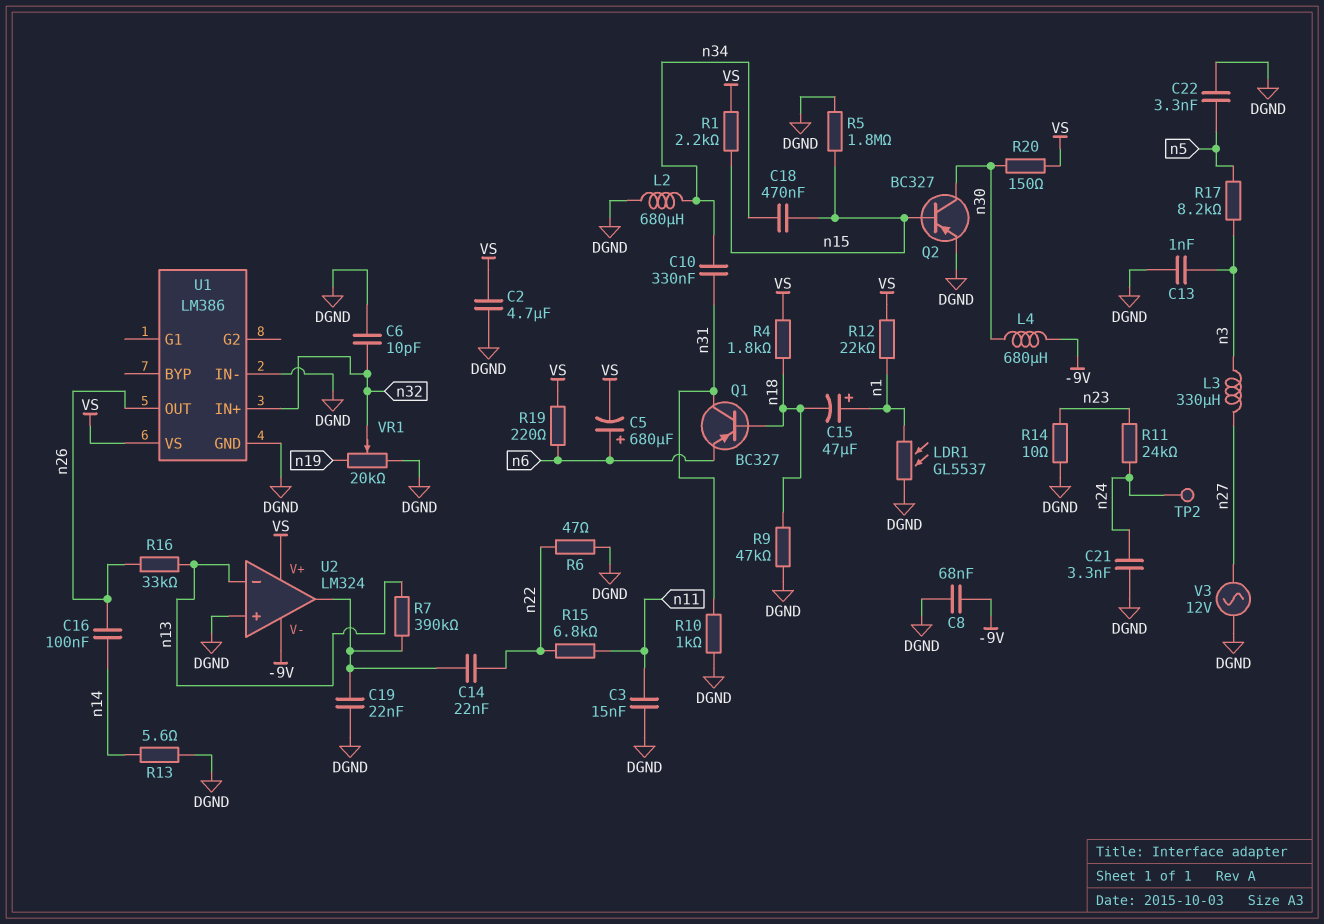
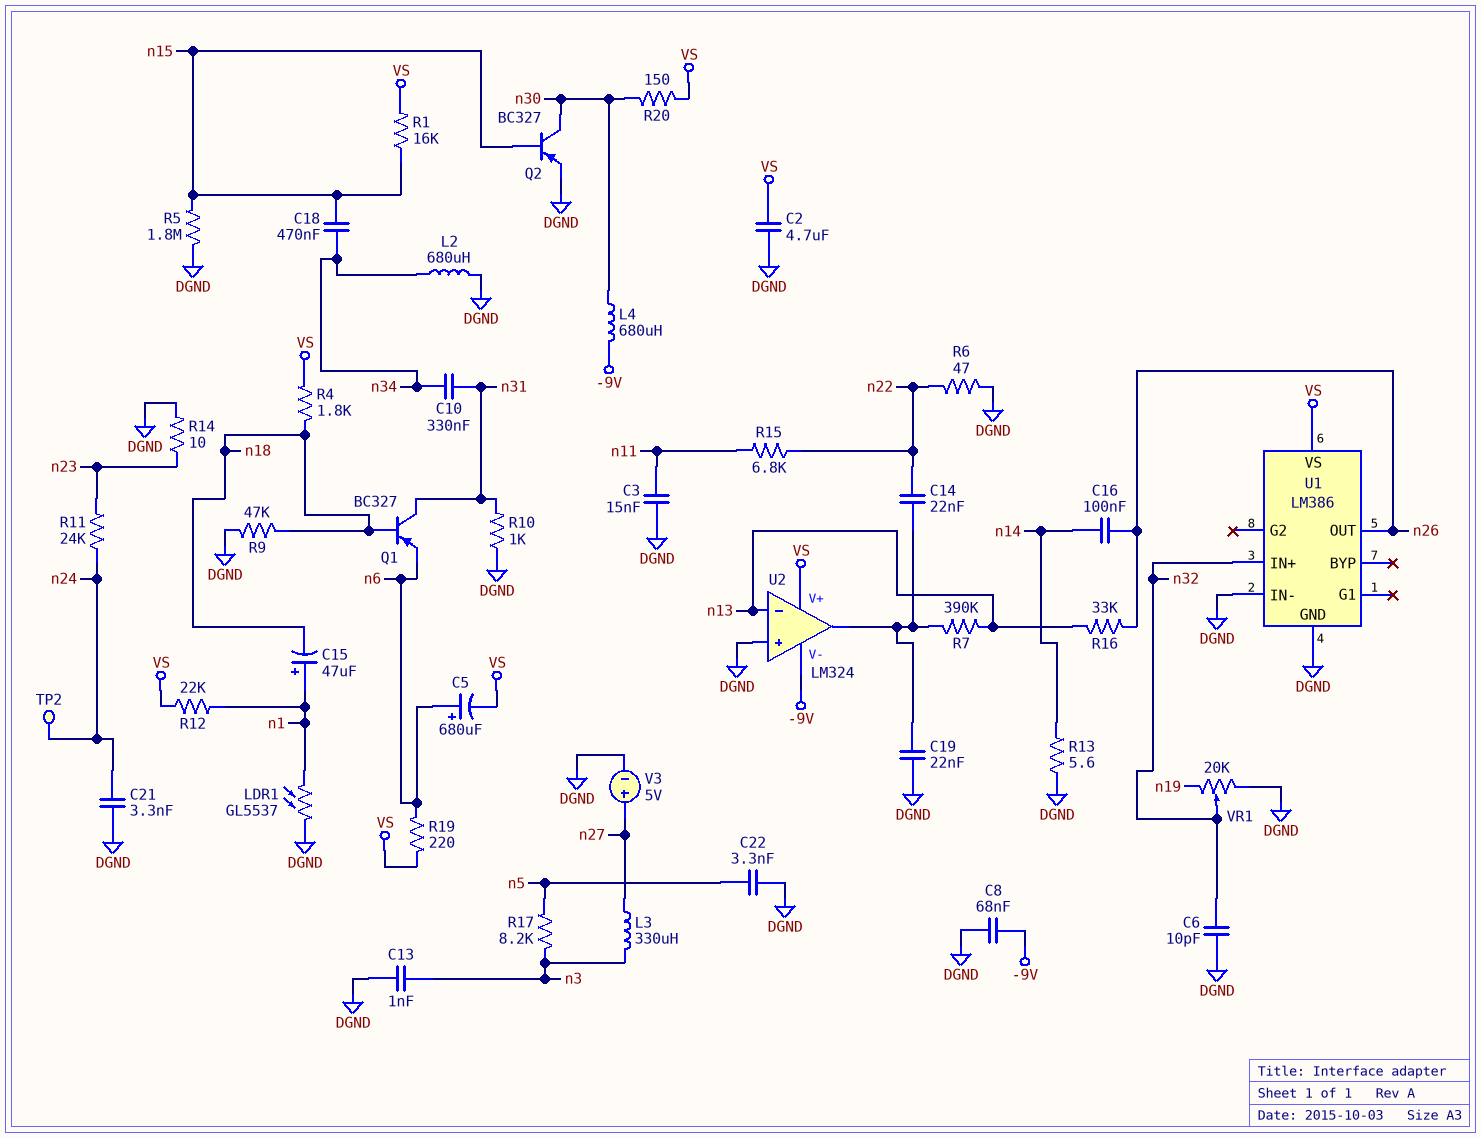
R1: 2.2k (VS, n15) -> 16k (VS, n15)
V3: AC 12V (DGND, n27) -> 5V (plus n27, minus DGND)

